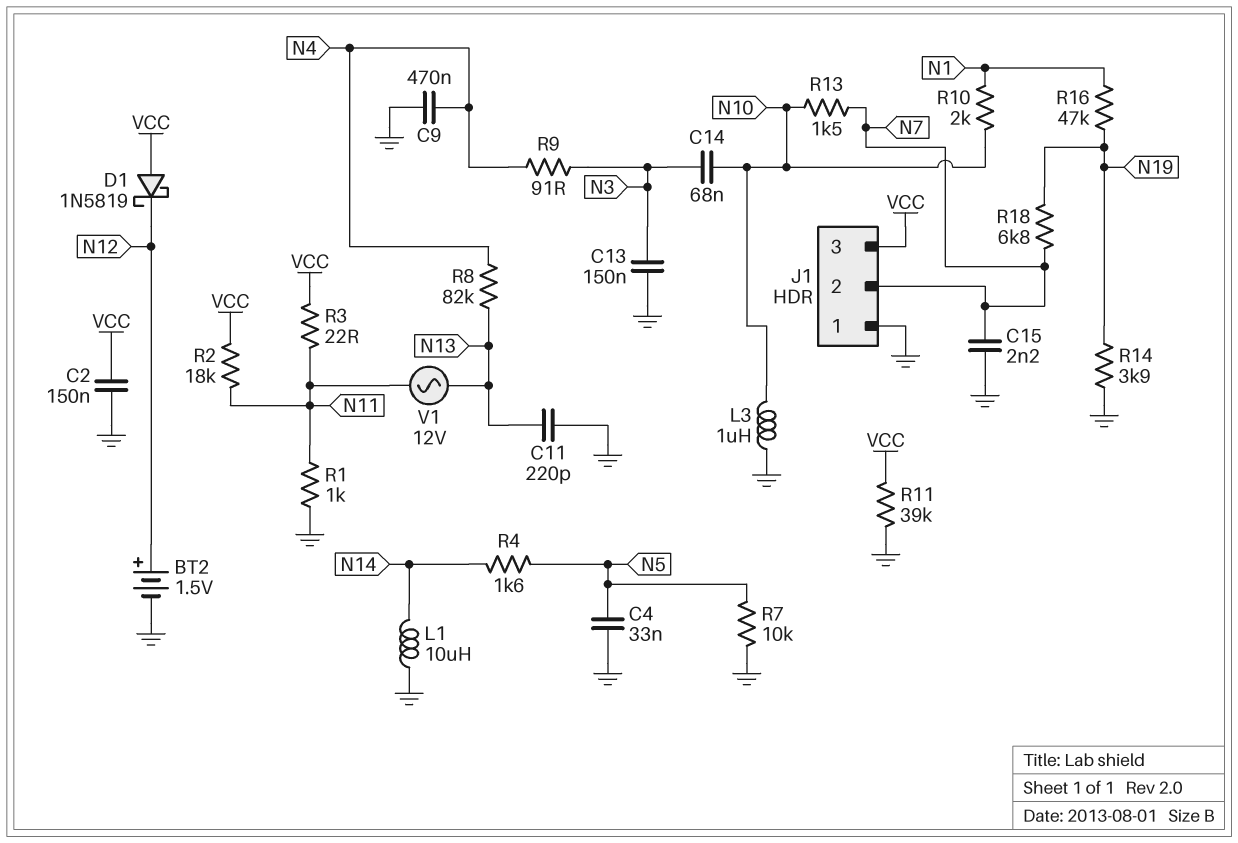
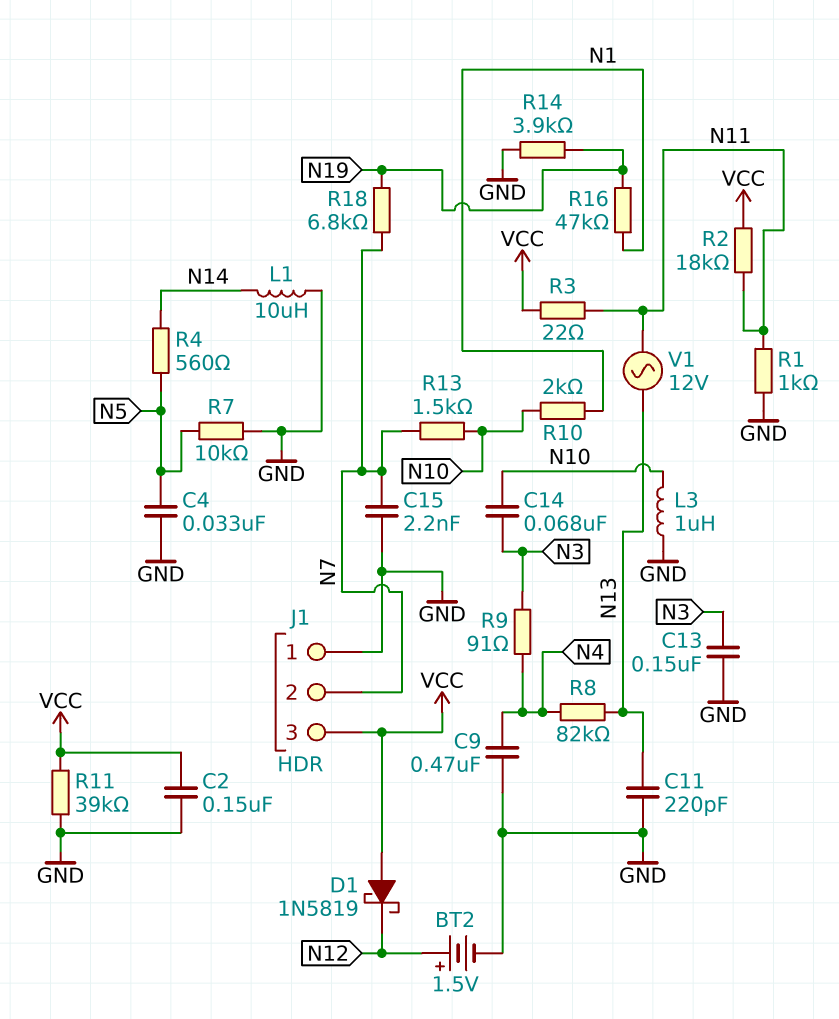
R4: 1.6k (N5, N14) -> 560 (N5, N14)

